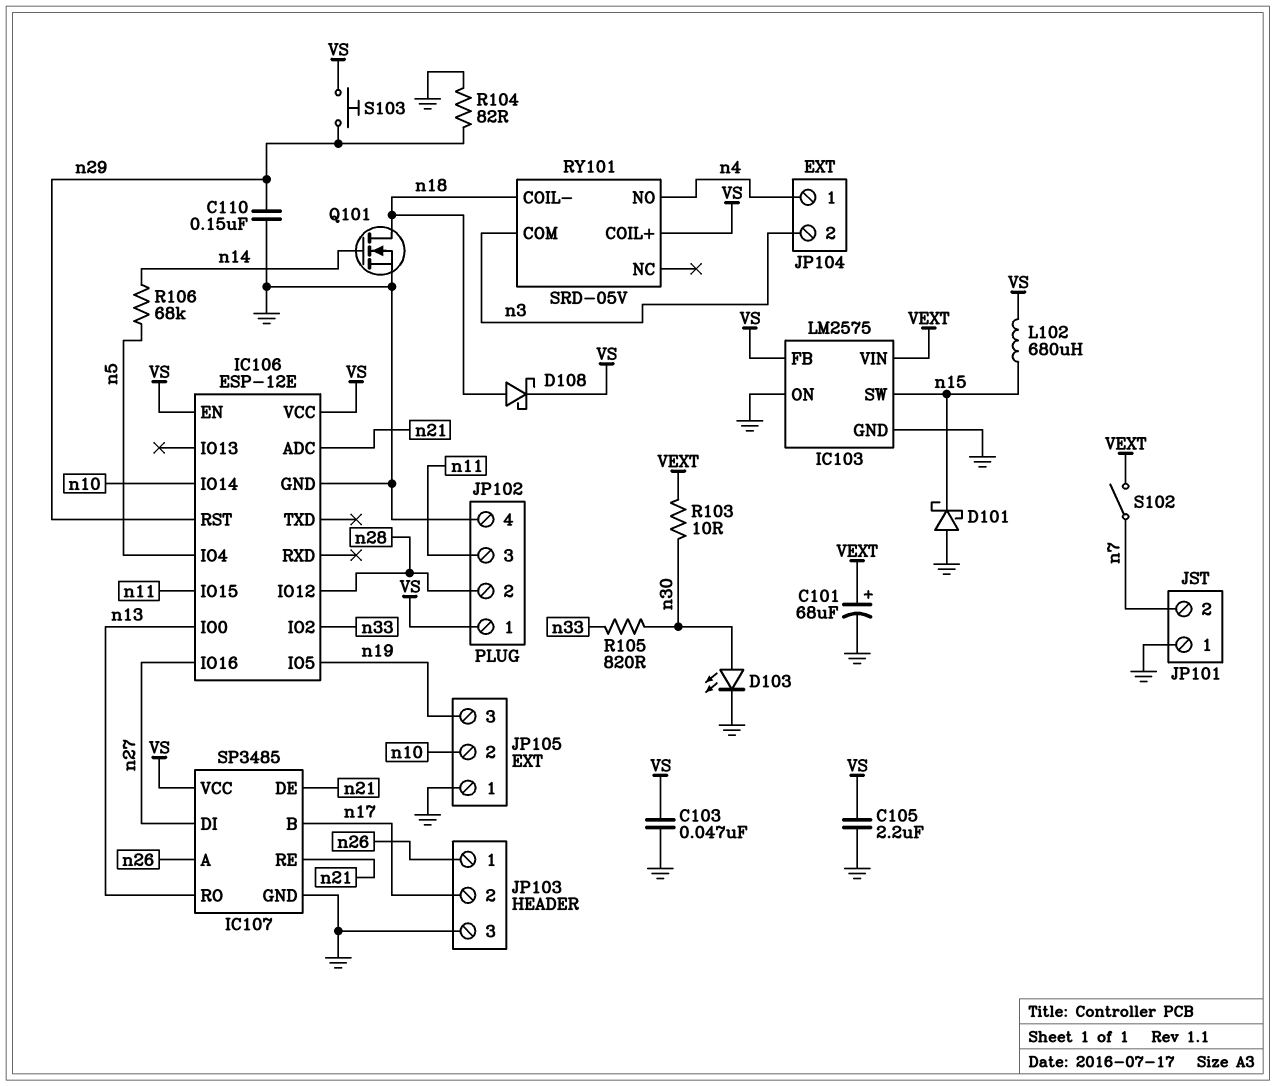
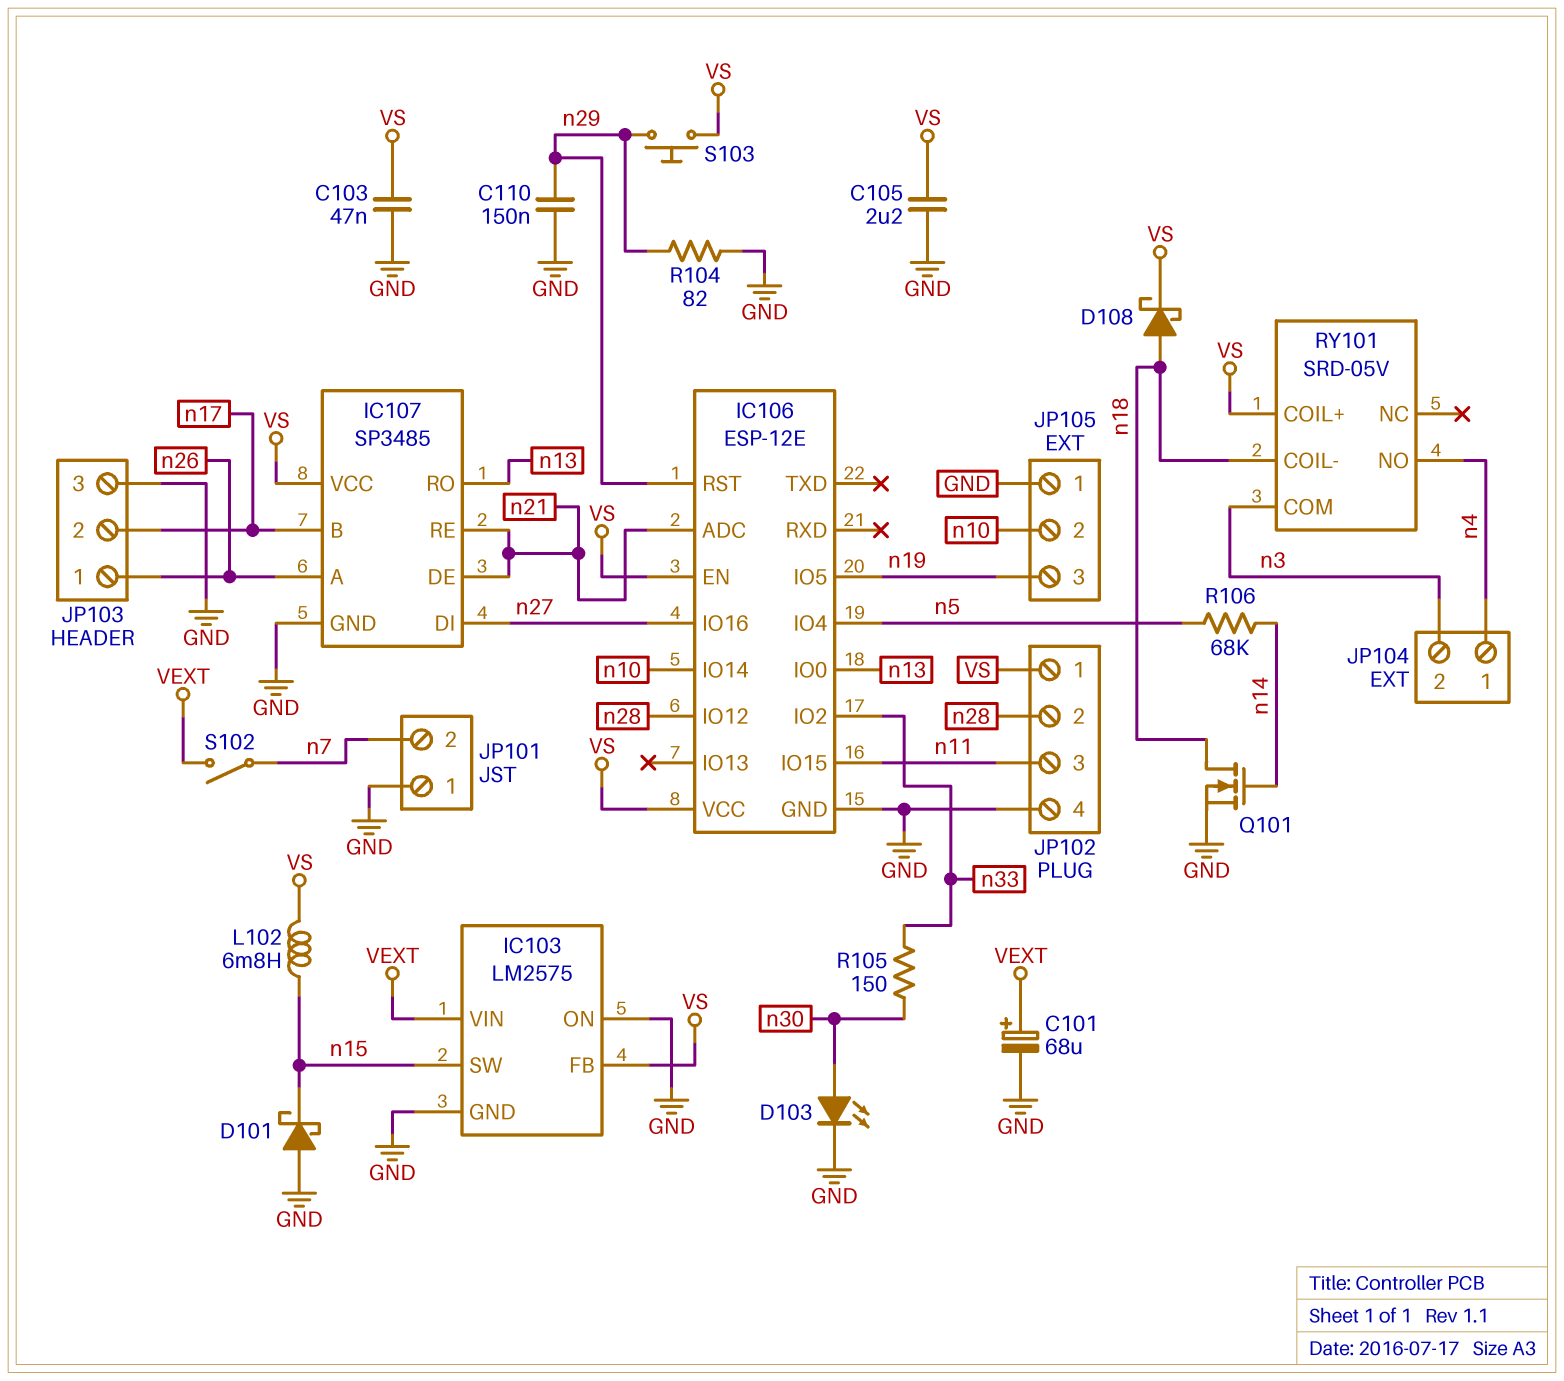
L102: 680uH (VS, n15) -> 6.8mH (VS, n15)
R103: 10 (VEXT, n30) -> none
R105: 820 (n30, n33) -> 150 (n30, n33)

